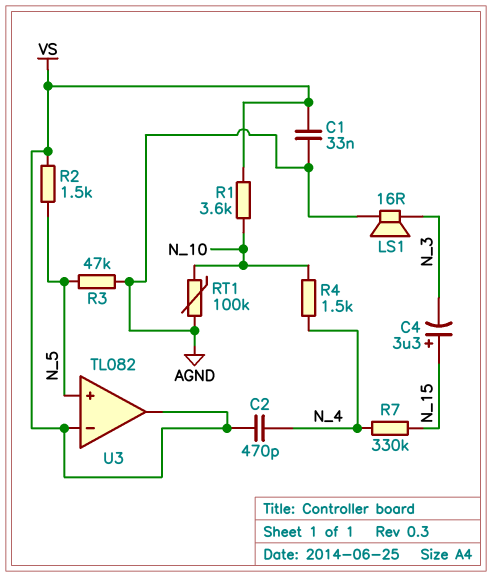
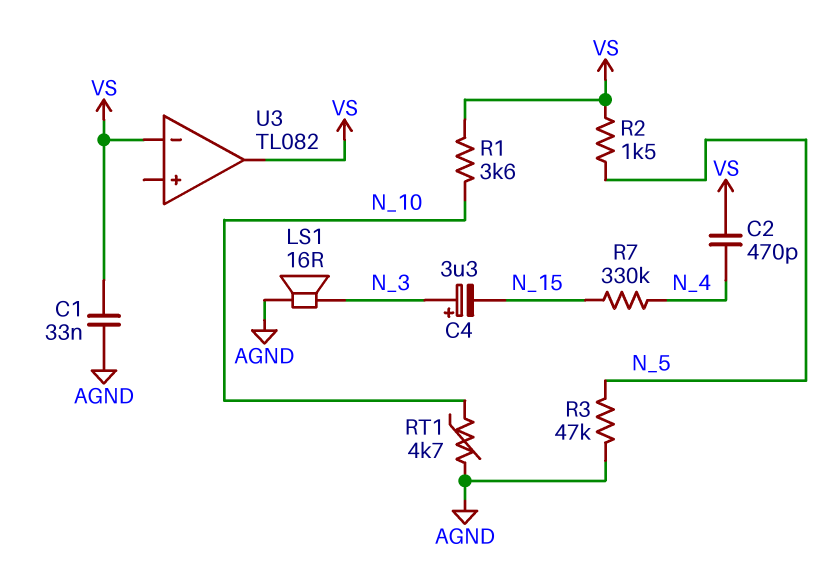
C4: 3.3uF (plus N_15, minus N_3) -> 3.3uF (plus N_3, minus N_15)
R4: 1.5k (N_4, N_10) -> none
RT1: 100k (AGND, N_10) -> 4.7k (AGND, N_10)
U3 pin in+: N_5 -> none

